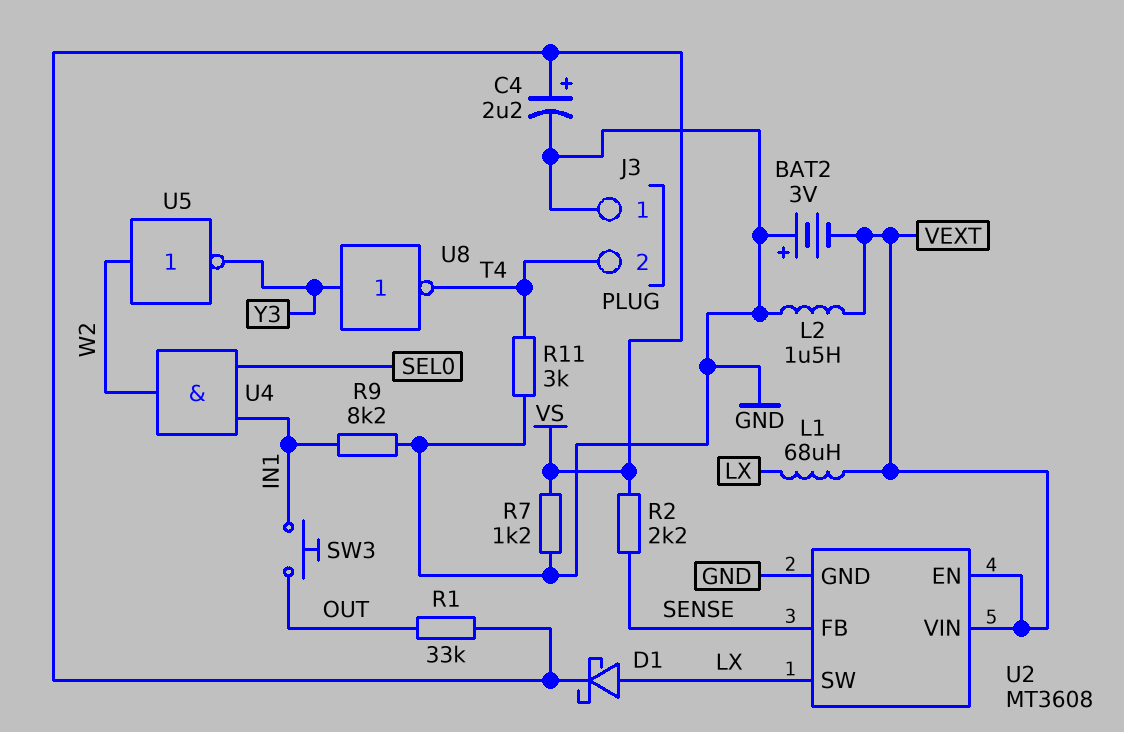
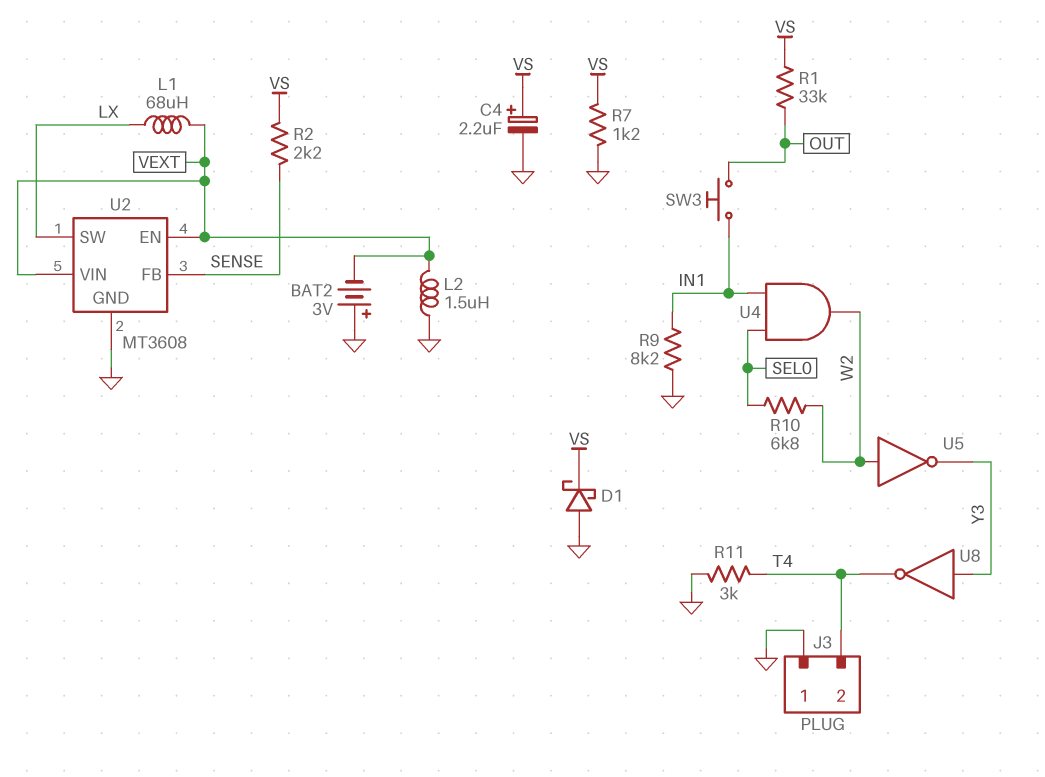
D1: schottky (A LX, K VS) -> schottky (A GND, K VS)
R10: none -> 6.8k (SEL0, W2)

